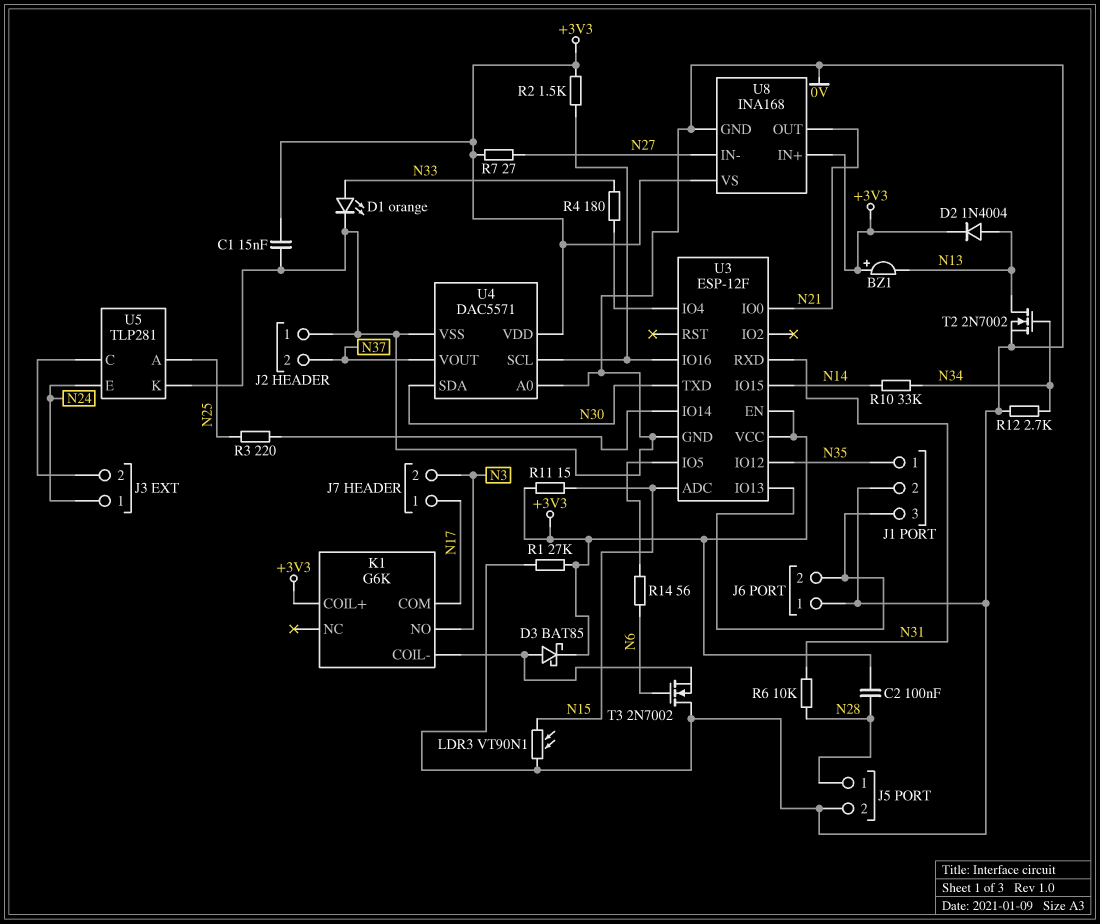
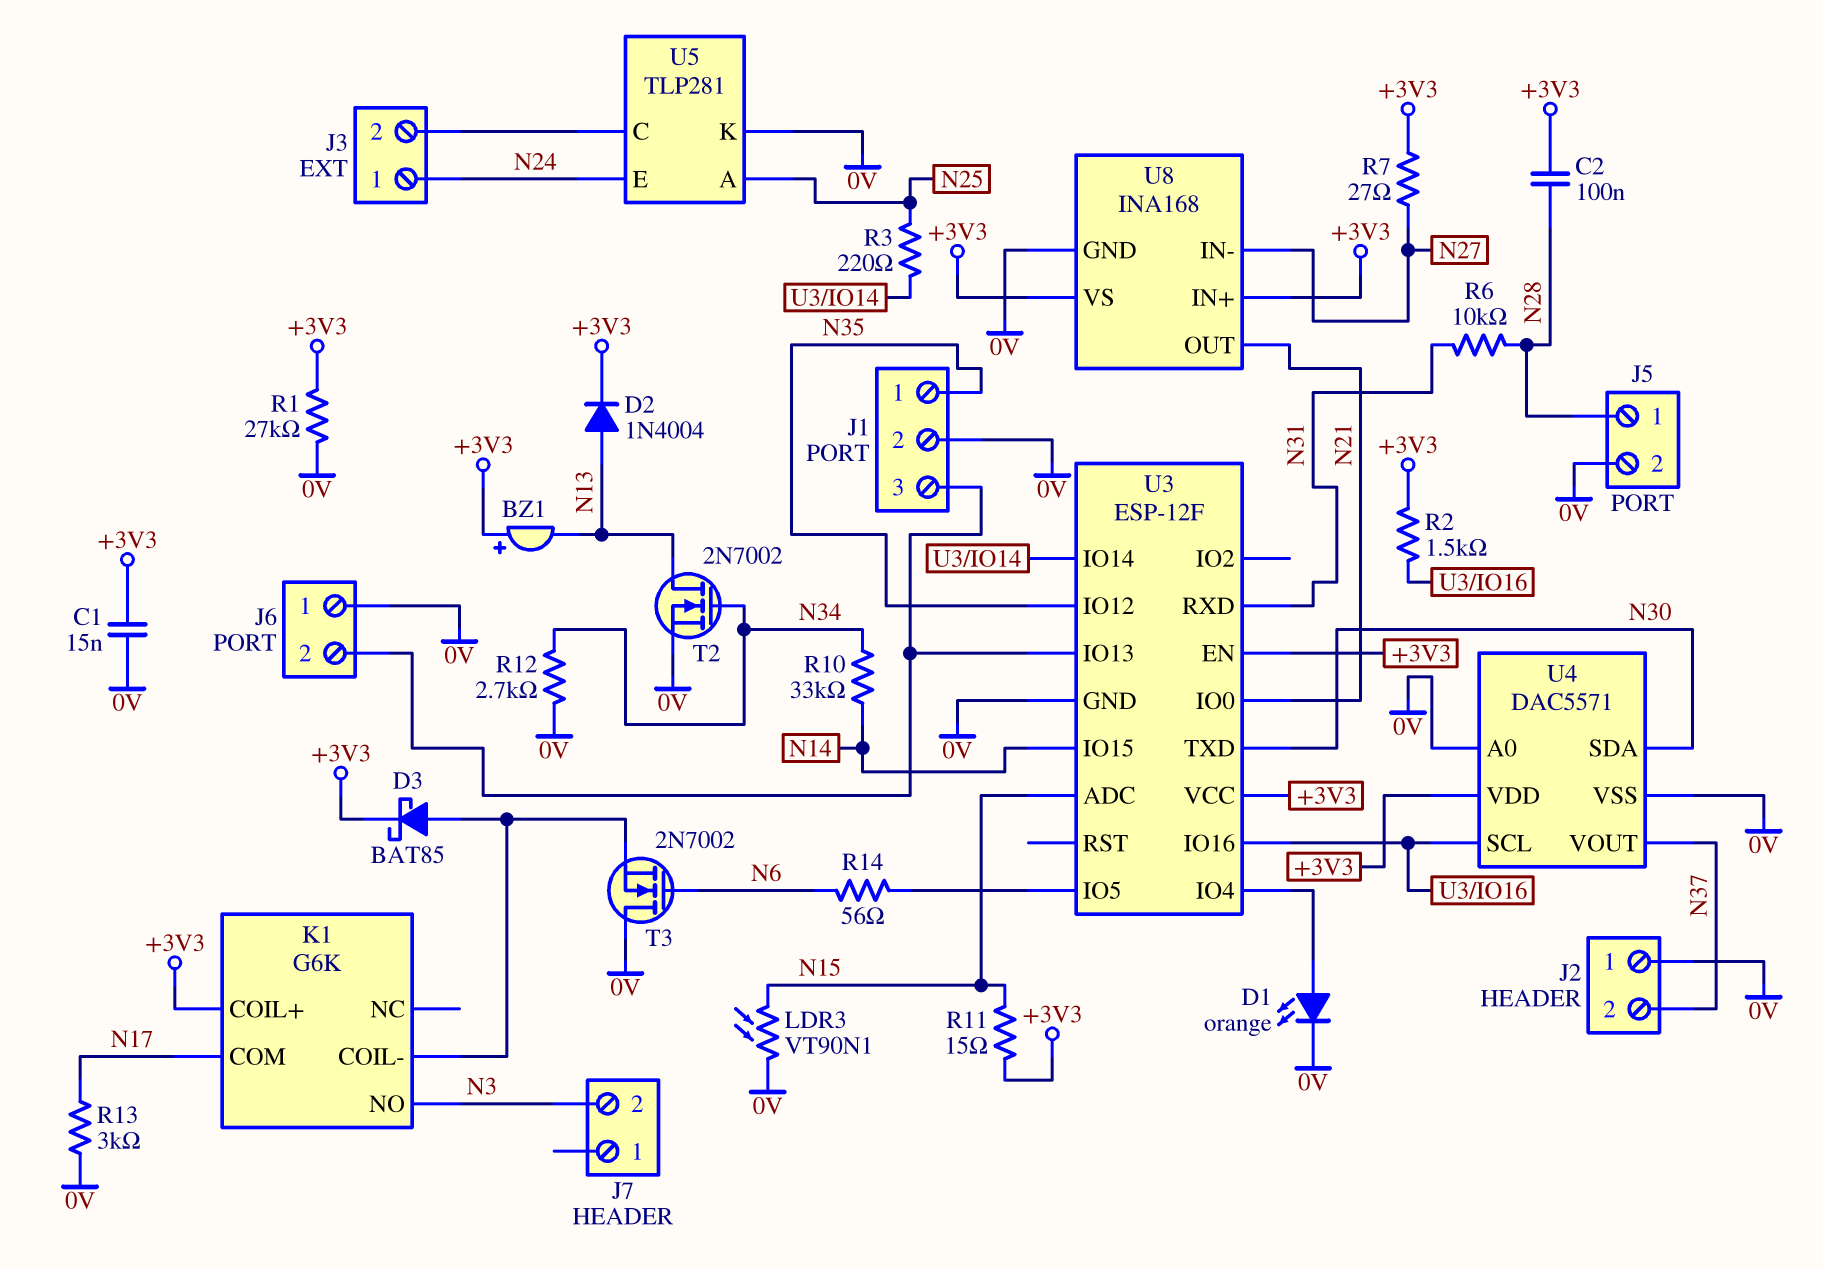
D1: LED orange (A N33, K 0V) -> LED orange (A U3/IO4, K 0V)
J7 pin 1: N17 -> none
R4: 180 (N33, U3/IO4) -> none
R13: none -> 3k (0V, N17)

